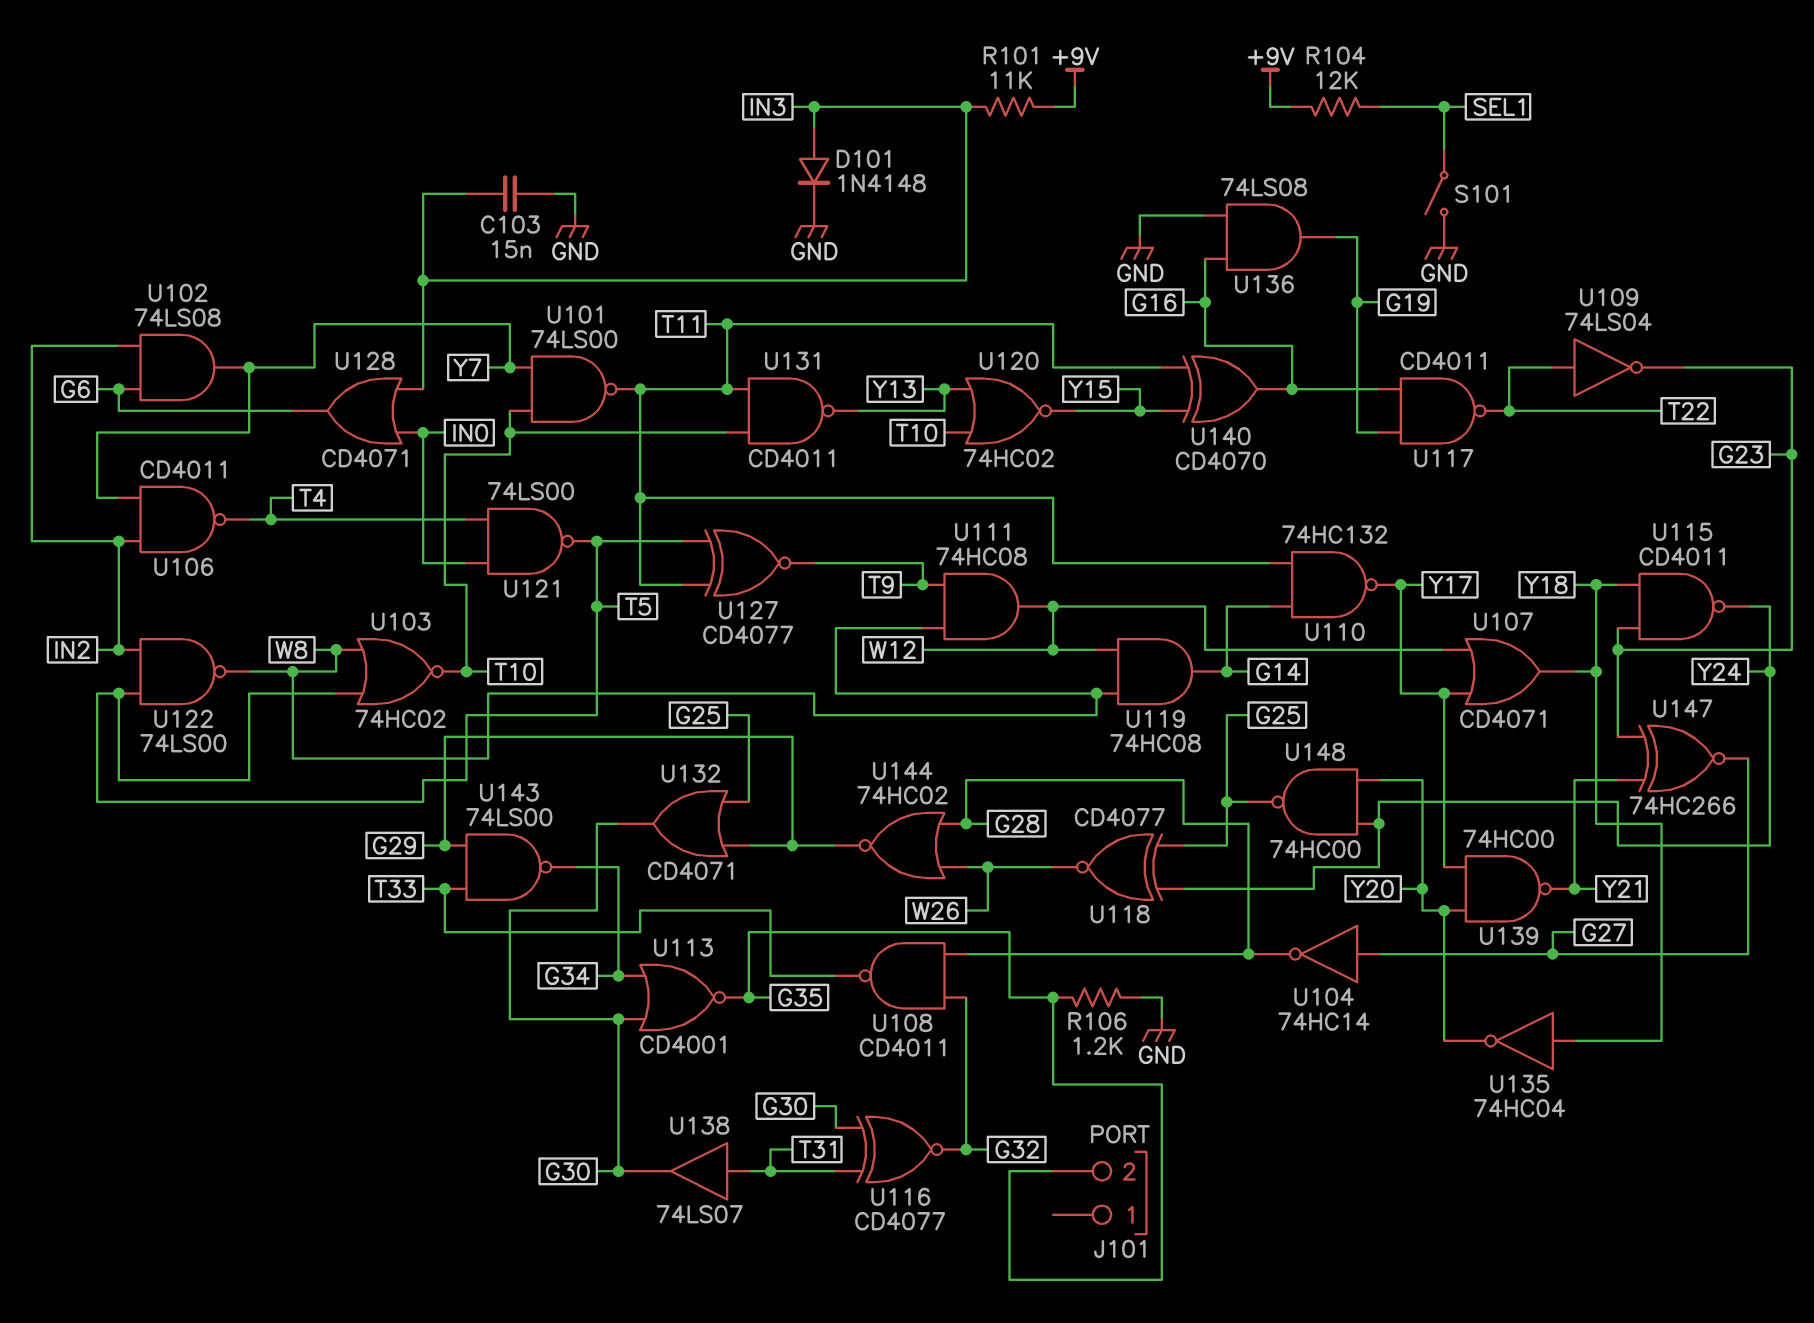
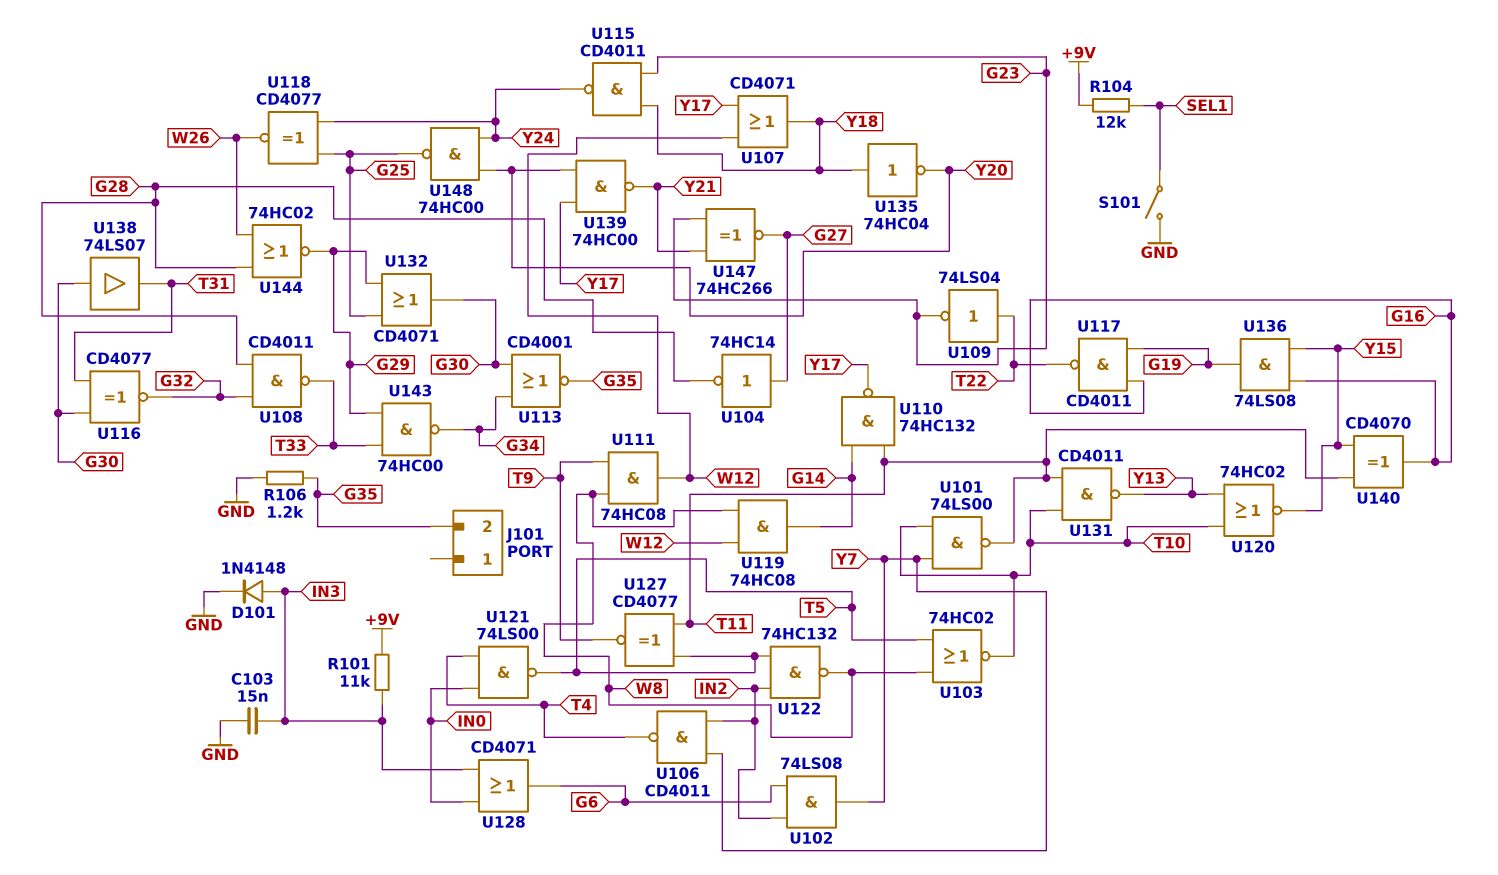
U122: NAND 74LS00 (in IN2, in T5, out W8) -> NAND 74HC132 (in IN2, in T5, out W8)
U136: AND 74LS08 (in G16, in GND, out G19) -> AND 74LS08 (in G16, in Y15, out G19)
U138: buffer 74LS07 (in T31, out G30) -> buffer 74LS07 (in G30, out T31)
U143: NAND 74LS00 (in G29, in T33, out G34) -> NAND 74HC00 (in G29, in T33, out G34)

